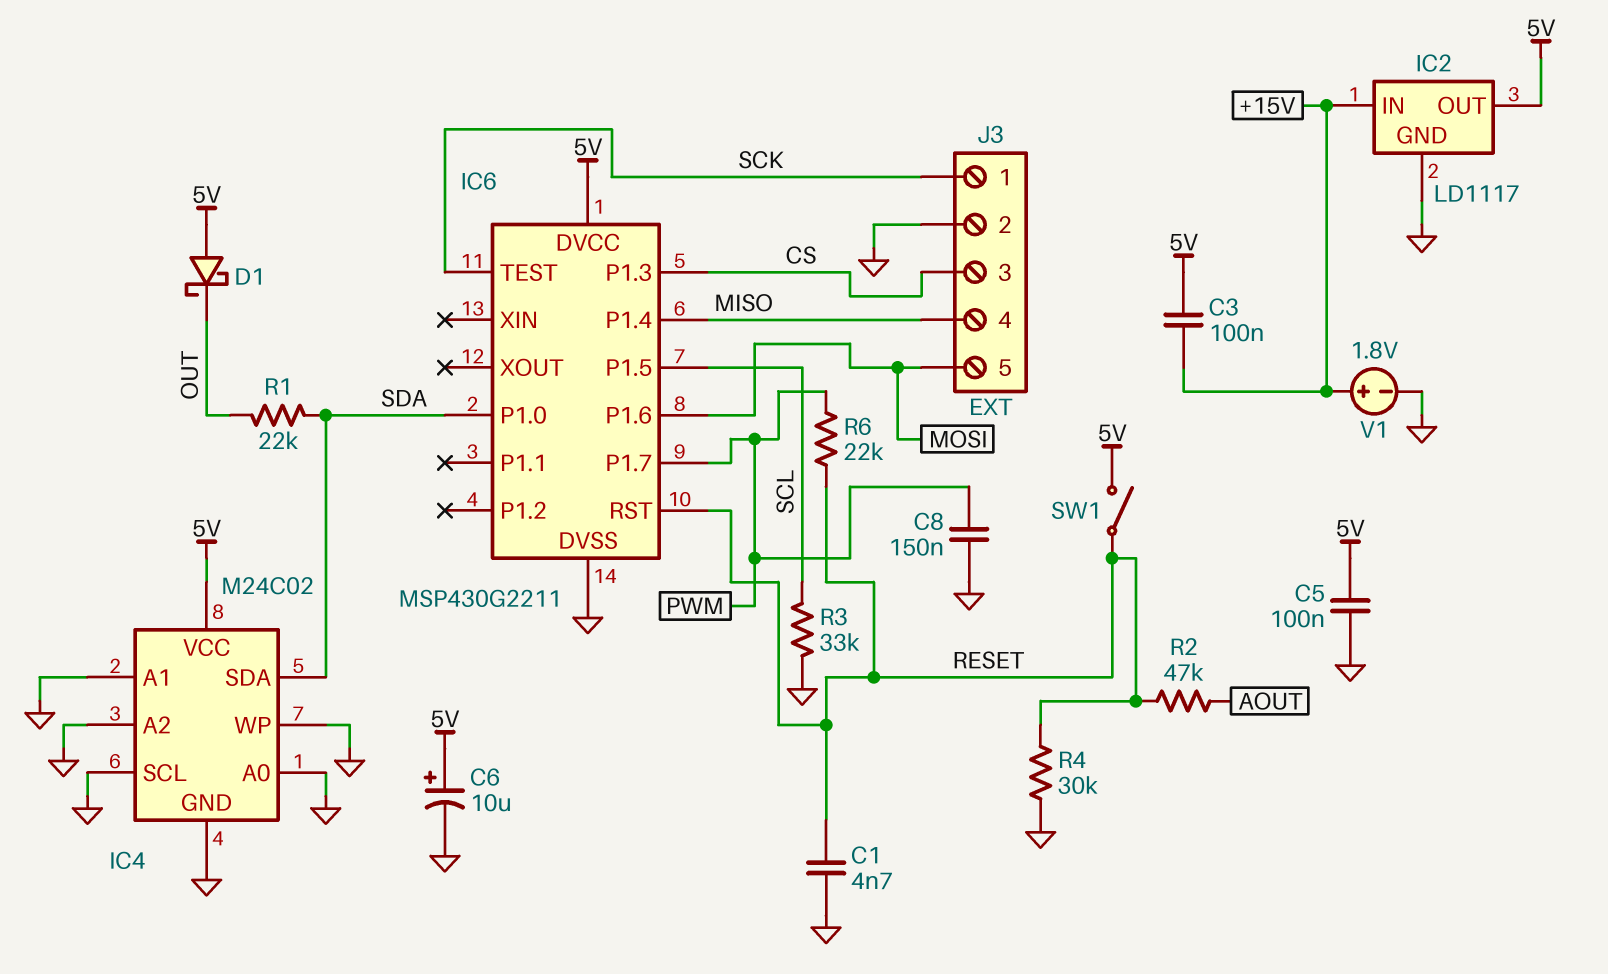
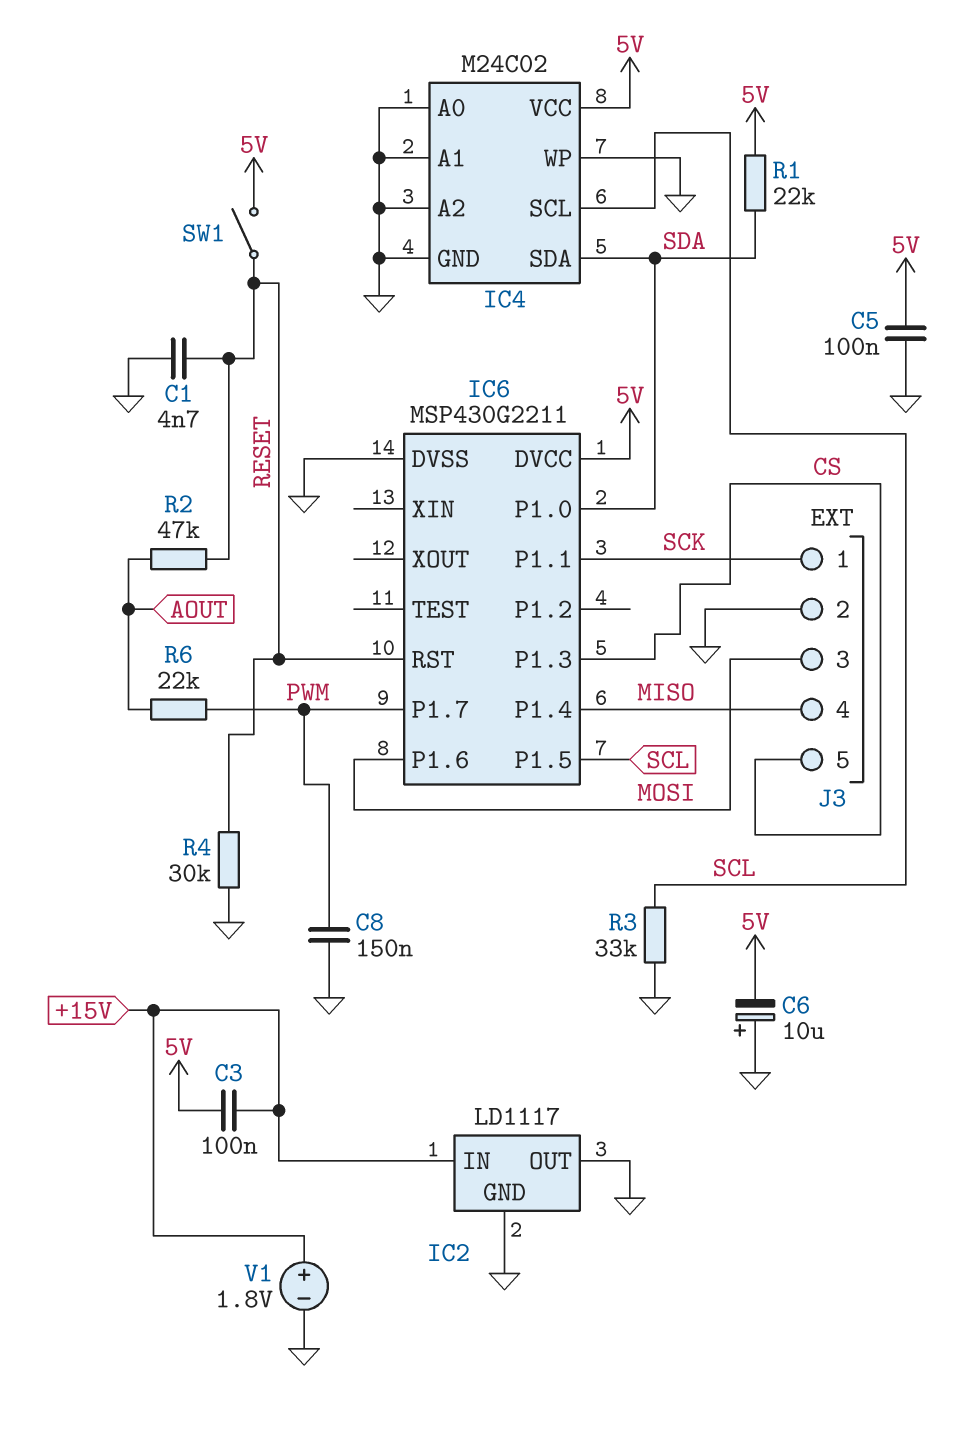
C6: 10uF (plus 5V, minus GND) -> 10uF (plus GND, minus 5V)
D1: schottky (A 5V, K OUT) -> none
IC2 pin OUT: 5V -> GND
IC4 pin SCL: GND -> SCL
IC6 pin P1.1: none -> SCK
IC6 pin TEST: SCK -> none
J3 pin 3: CS -> MOSI
J3 pin 5: MOSI -> CS
R1: 22k (OUT, SDA) -> 22k (5V, SDA)
R6: 22k (PWM, RESET) -> 22k (AOUT, PWM)

